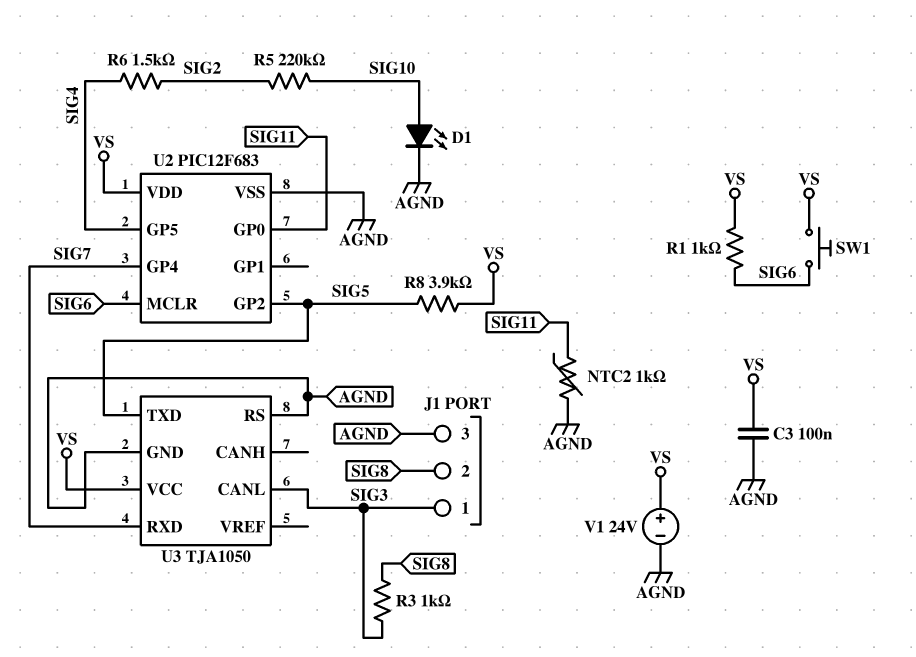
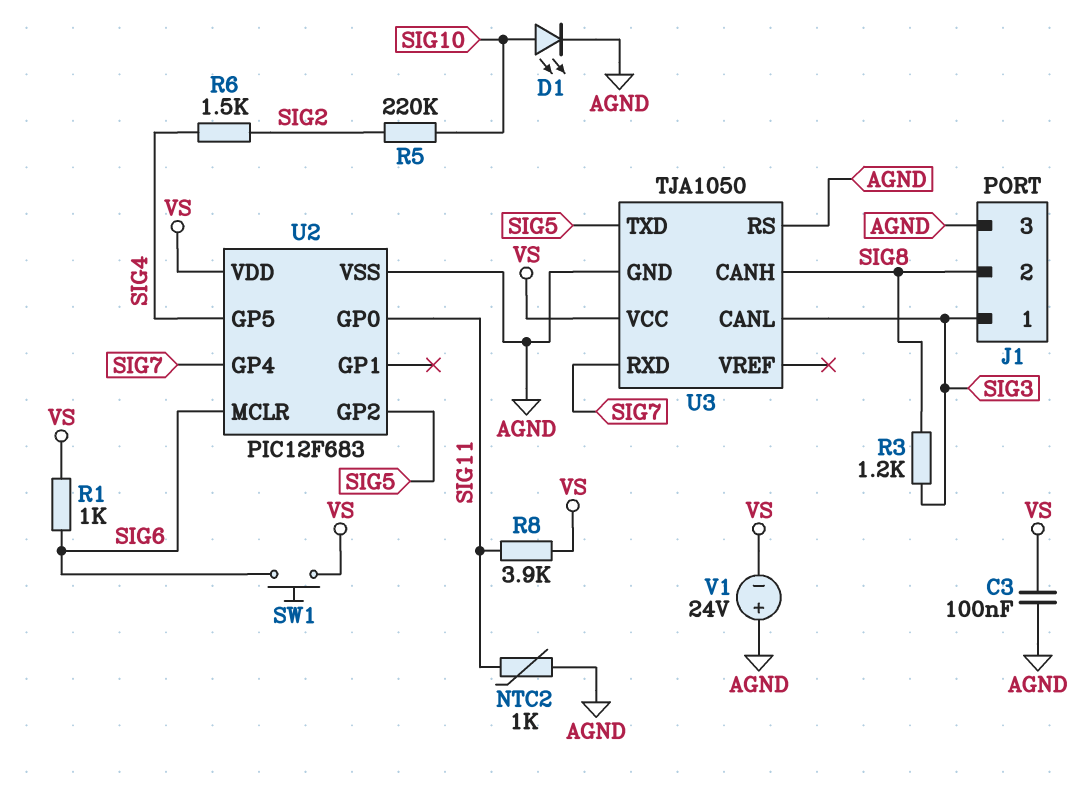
R3: 1k (SIG3, SIG8) -> 1.2k (SIG3, SIG8)
R8: 3.9k (SIG5, VS) -> 3.9k (SIG11, VS)
U3 pin CANH: none -> SIG8
V1: 24V (plus VS, minus AGND) -> 24V (plus AGND, minus VS)

